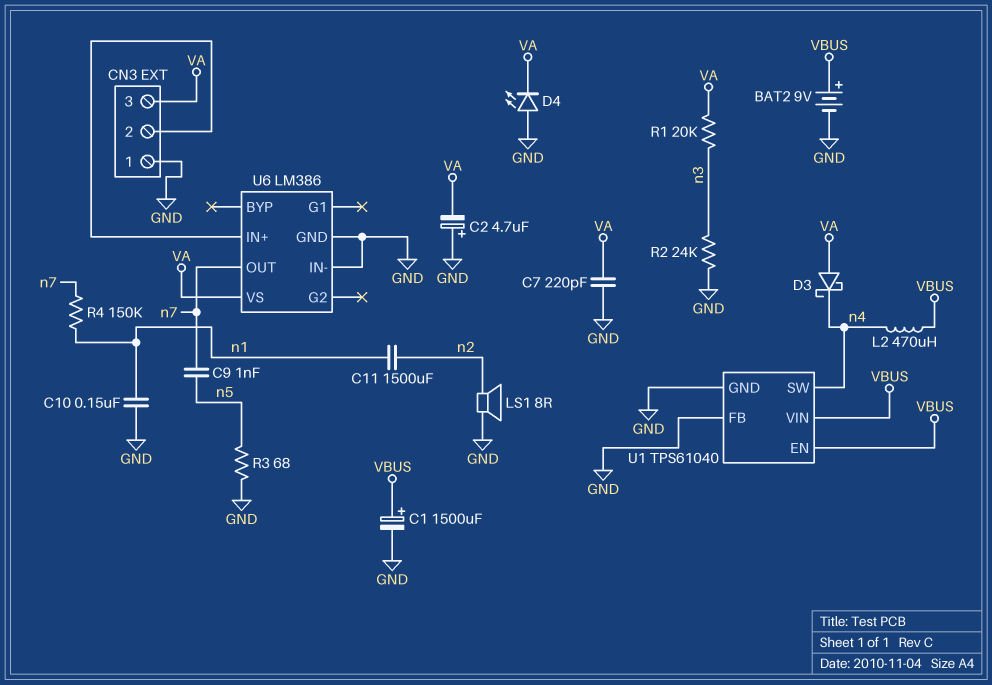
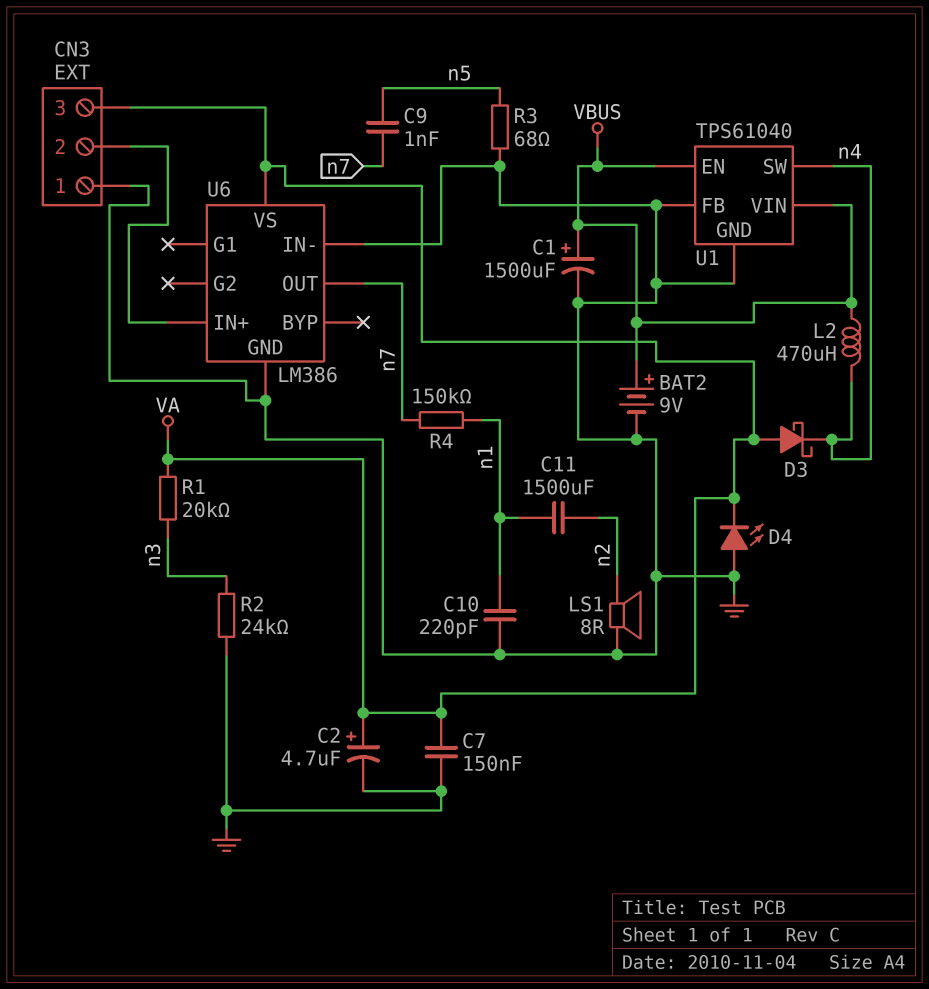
C2: 4.7uF (plus GND, minus VA) -> 4.7uF (plus VA, minus GND)
C7: 220pF (GND, VA) -> 150nF (GND, VA)
C10: 150nF (GND, n1) -> 220pF (GND, n1)

